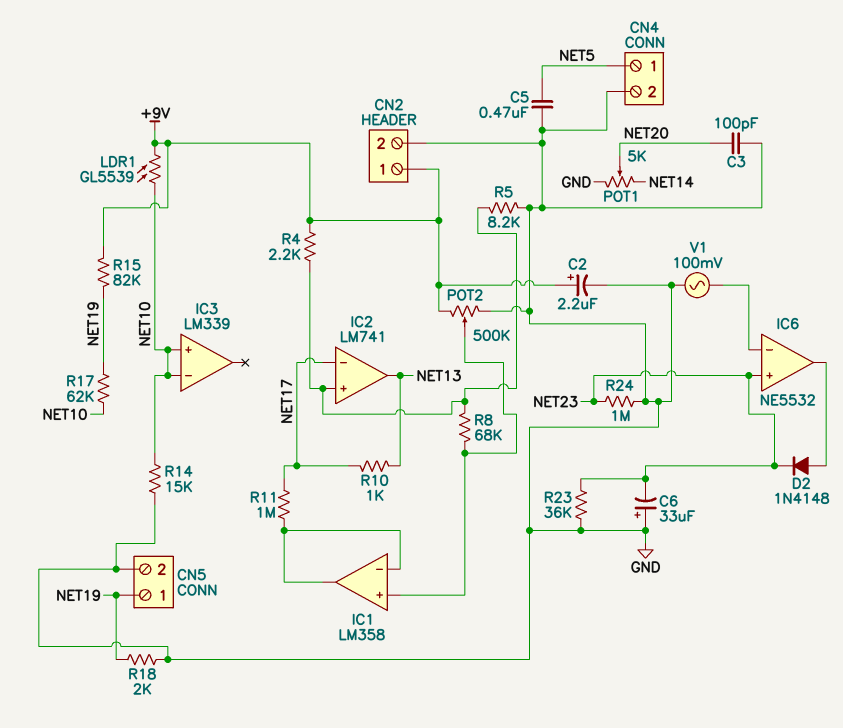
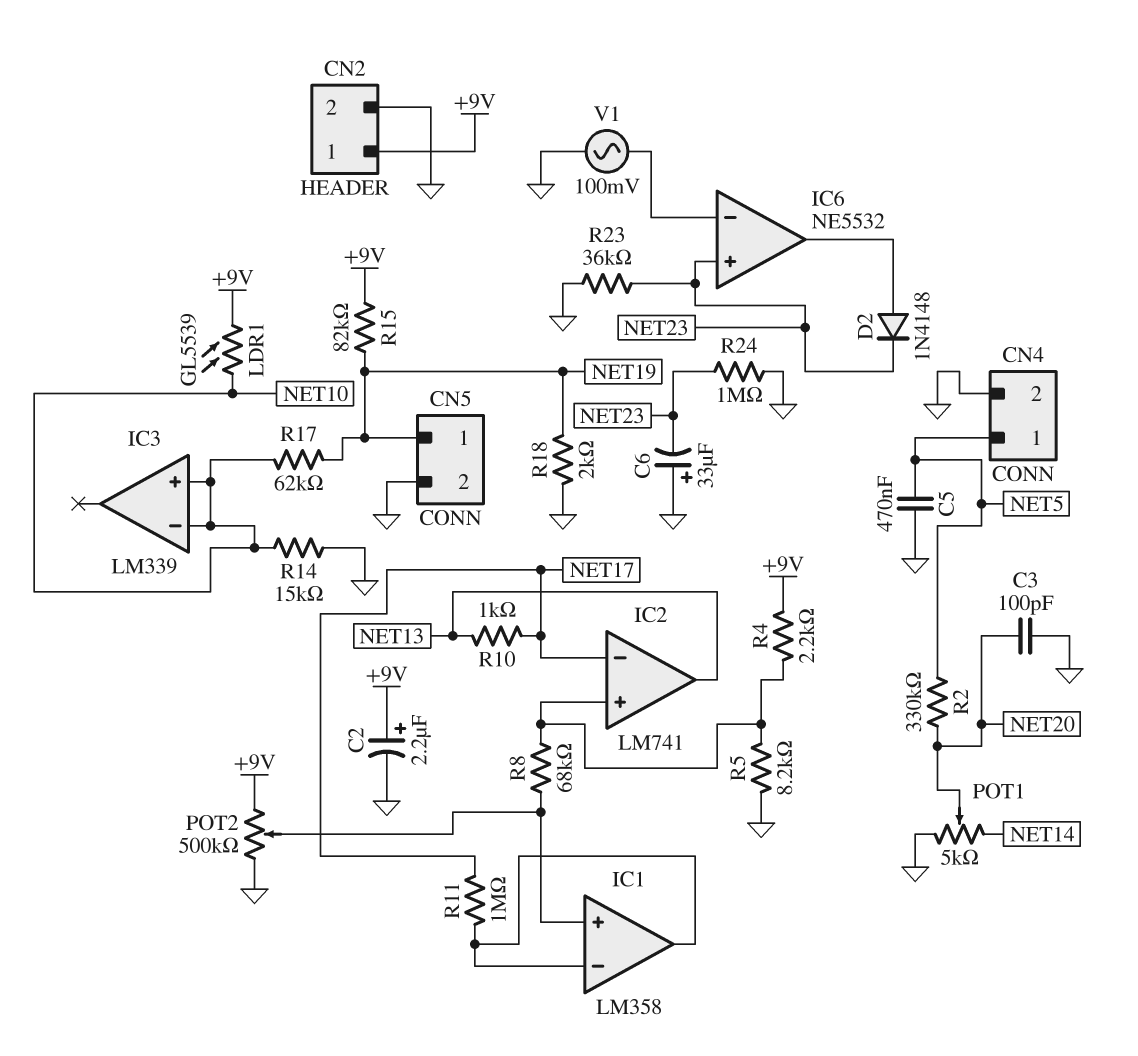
R2: none -> 330k (NET5, NET20)

